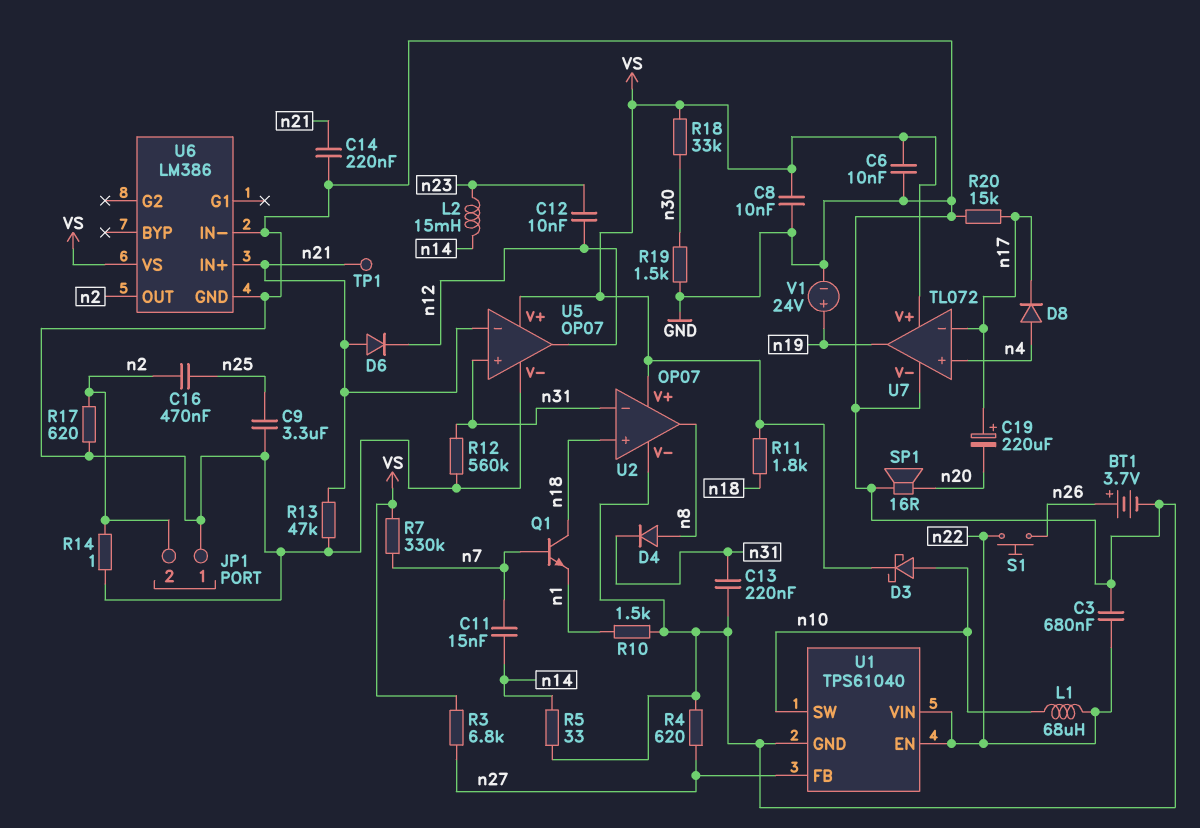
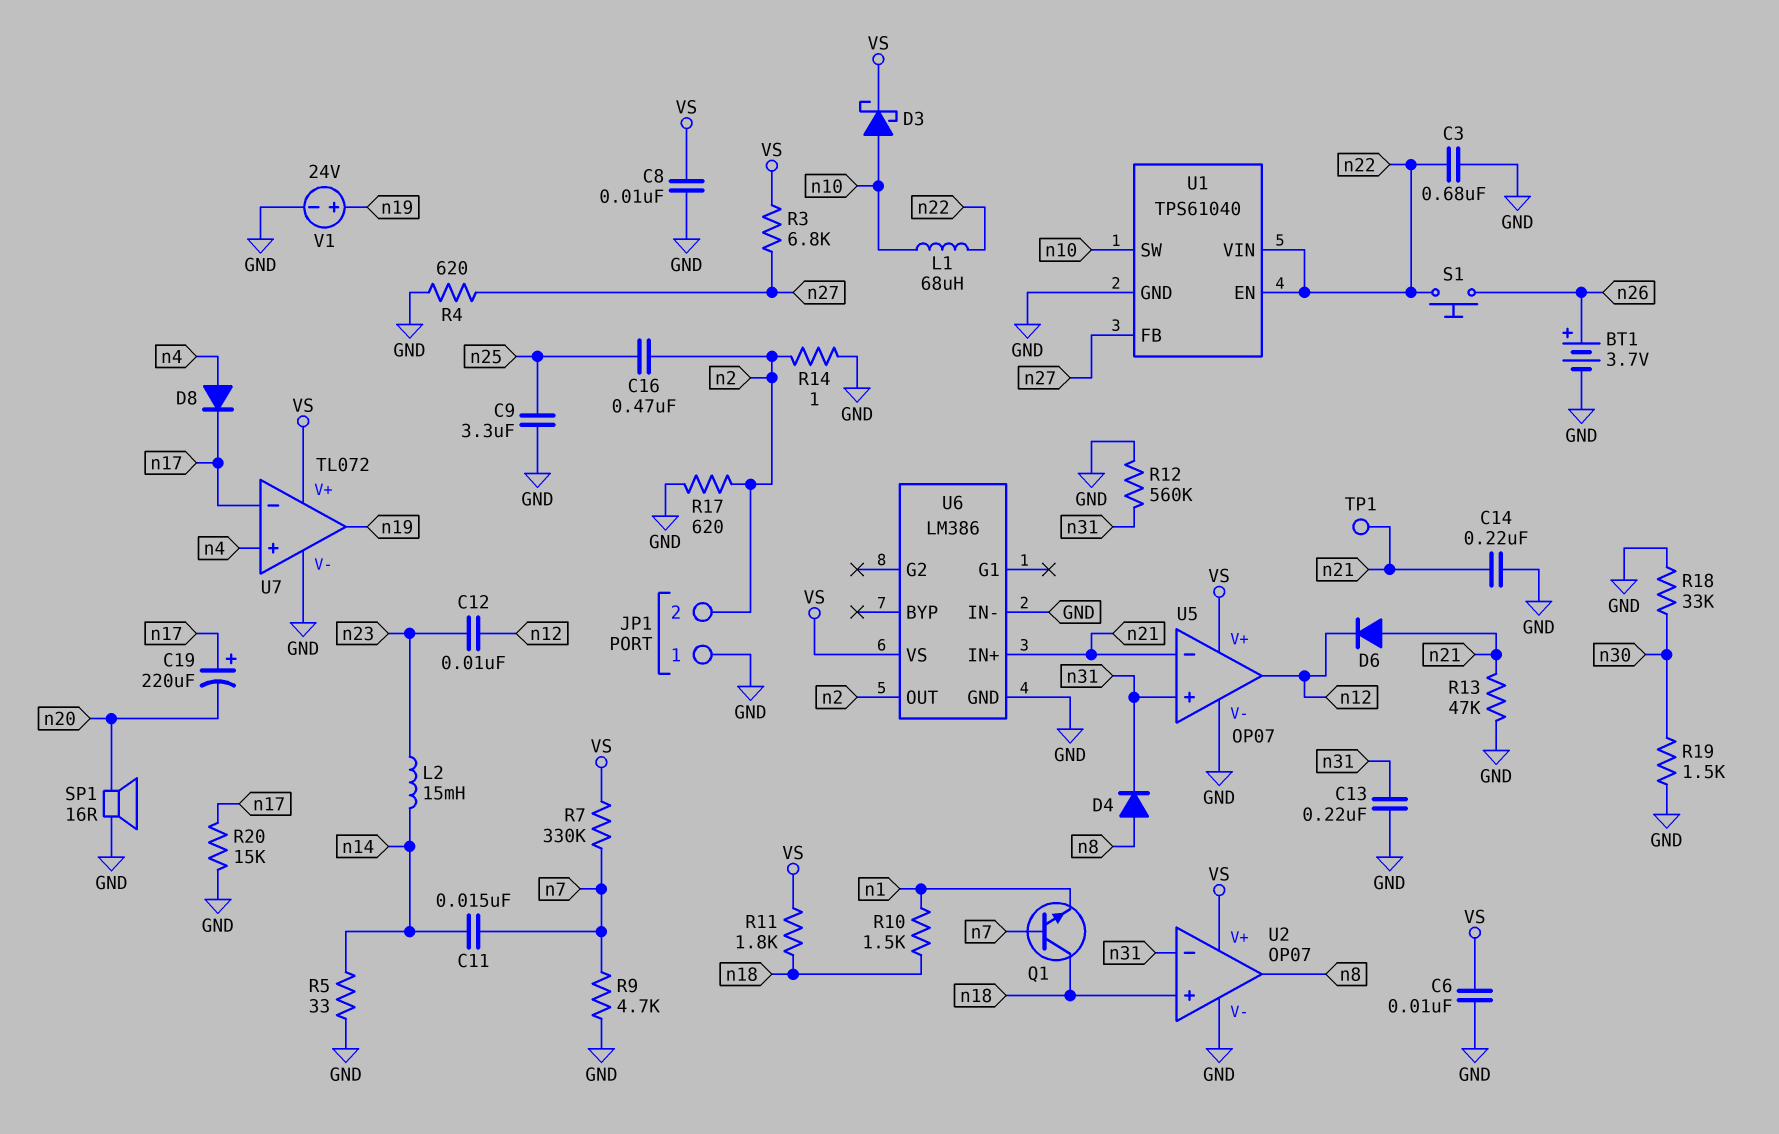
R9: none -> 4.7k (GND, n7)
R10: 1.5k (GND, n1) -> 1.5k (n1, n18)
R18: 33k (VS, n30) -> 33k (GND, n30)

